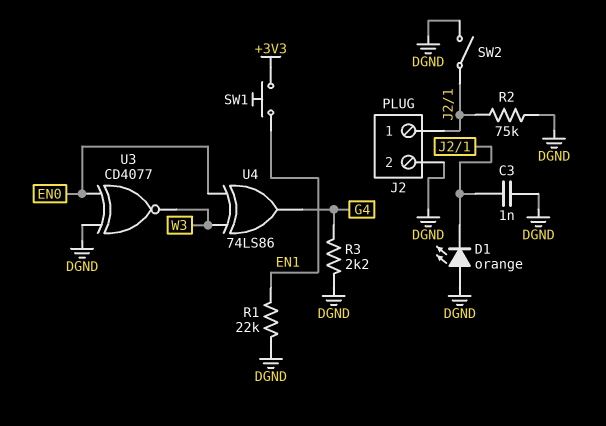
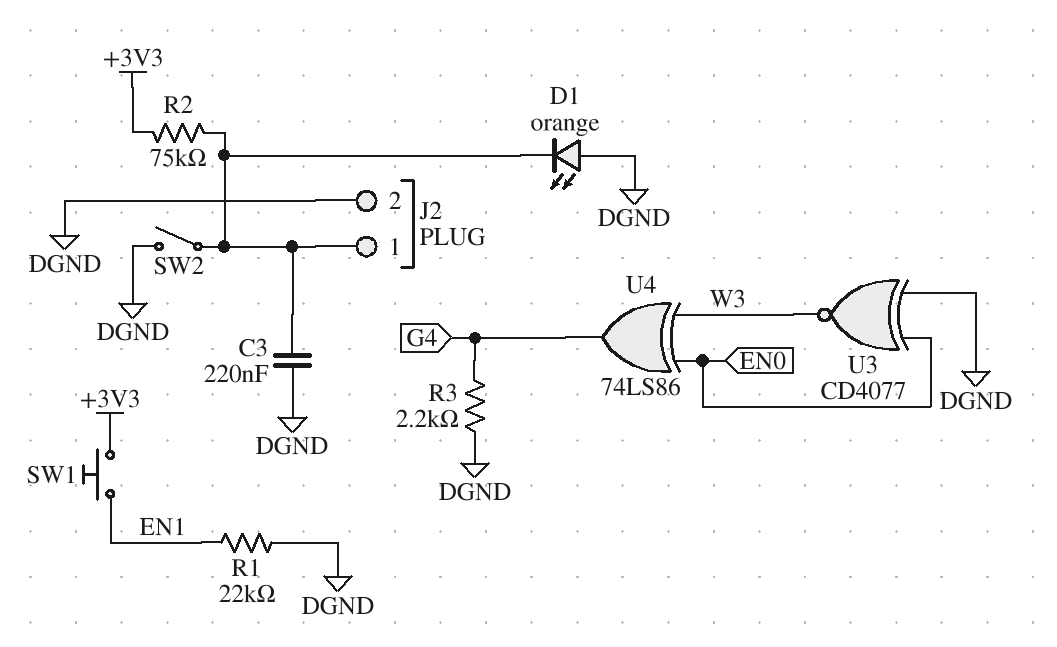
C3: 1nF (DGND, J2/1) -> 220nF (DGND, J2/1)
R2: 75k (DGND, J2/1) -> 75k (+3V3, J2/1)

